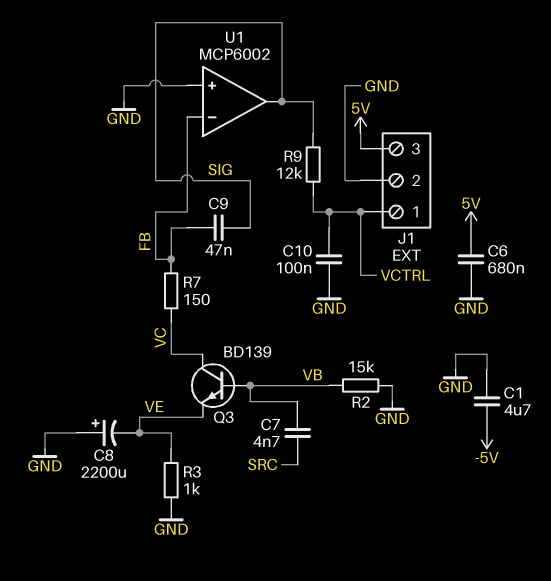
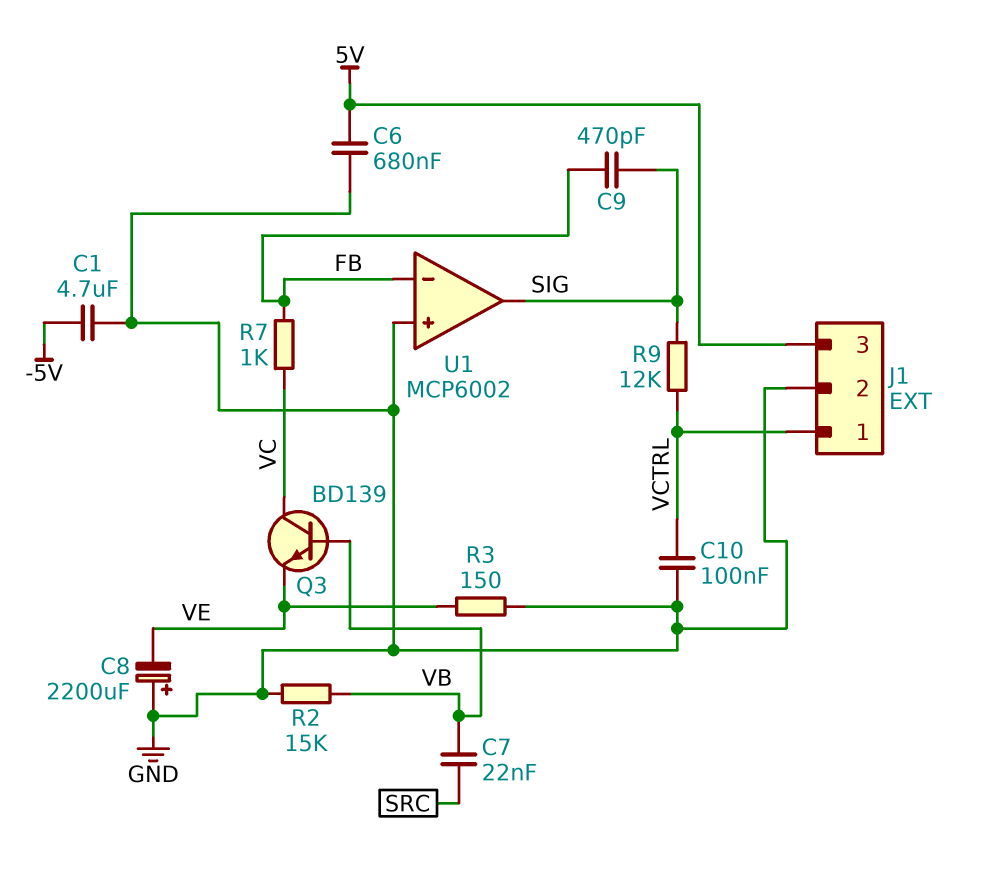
C7: 4.7nF (SRC, VB) -> 22nF (SRC, VB)
C9: 47nF (FB, SIG) -> 470pF (FB, SIG)
R3: 1k (GND, VE) -> 150 (GND, VE)
R7: 150 (FB, VC) -> 1k (FB, VC)

